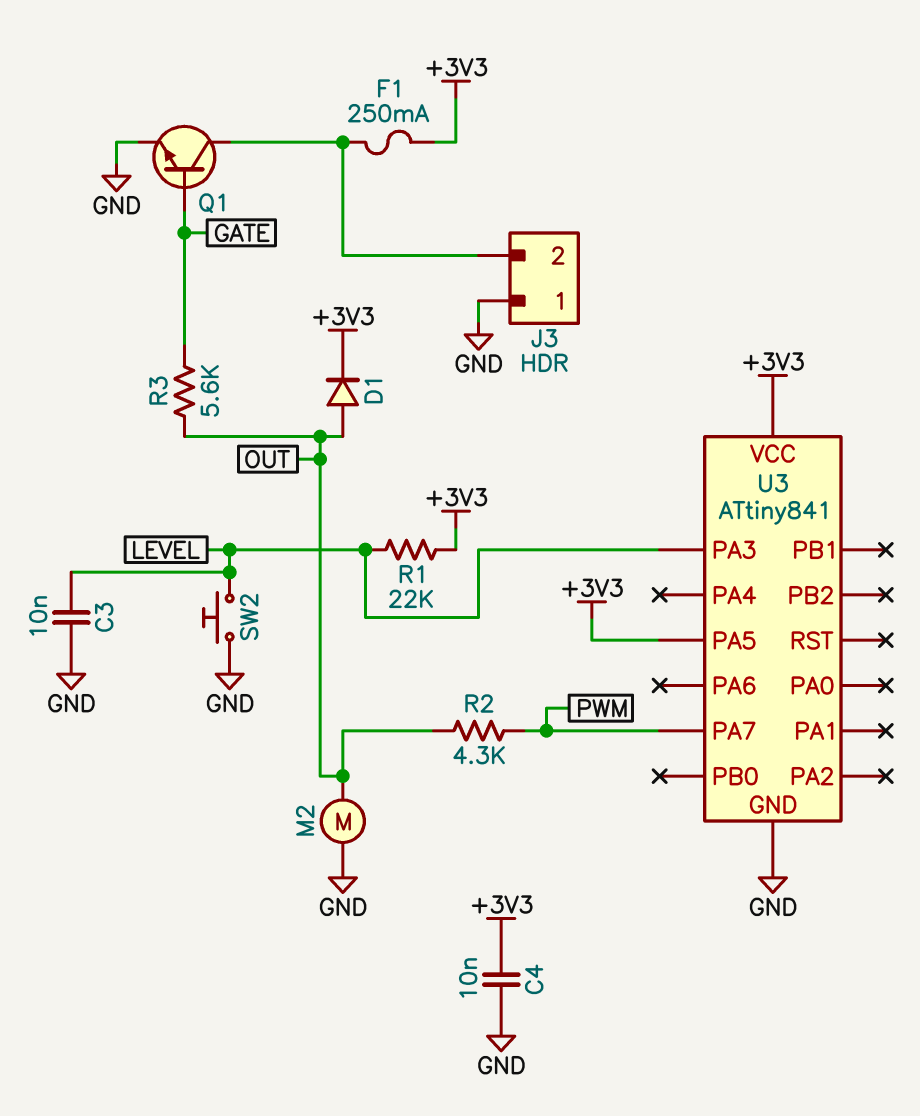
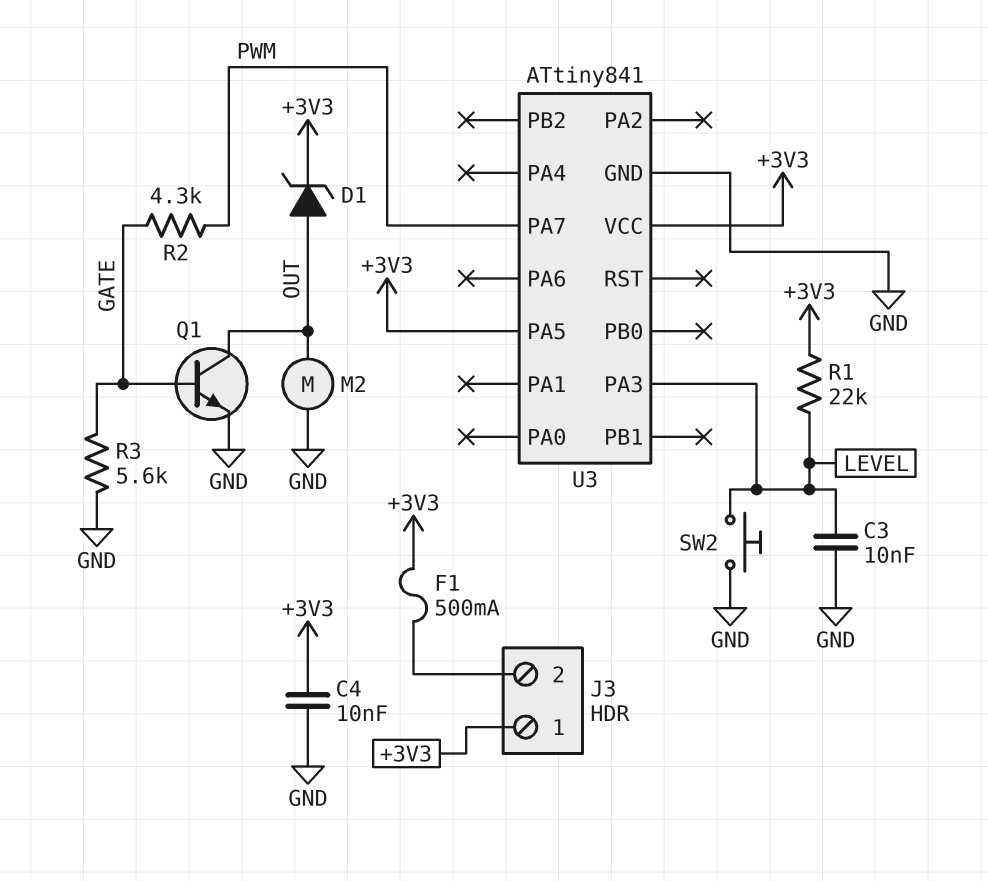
D1: diode (A OUT, K +3V3) -> zener (A OUT, K +3V3)
F1: 250mA (+3V3, J3/2) -> 500mA (+3V3, J3/2)
J3 pin 1: GND -> +3V3
Q1: NPN (B GATE, C J3/2, E GND) -> NPN (B GATE, C OUT, E GND)
R2: 4.3k (OUT, PWM) -> 4.3k (GATE, PWM)
R3: 5.6k (GATE, OUT) -> 5.6k (GATE, GND)

